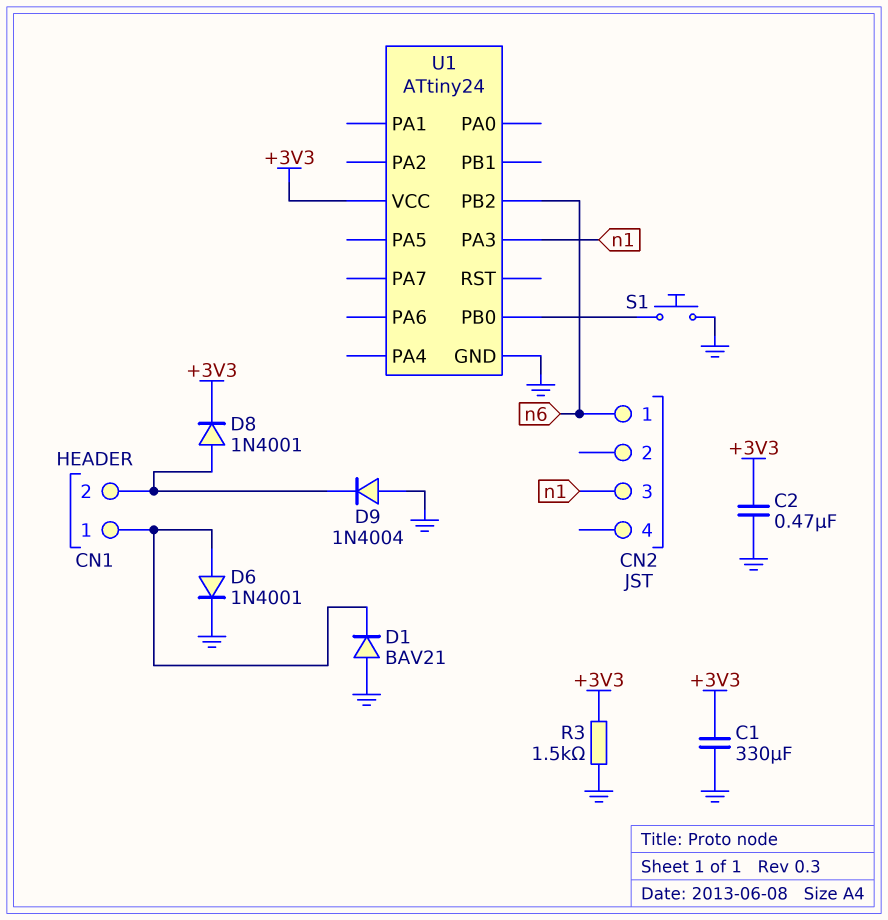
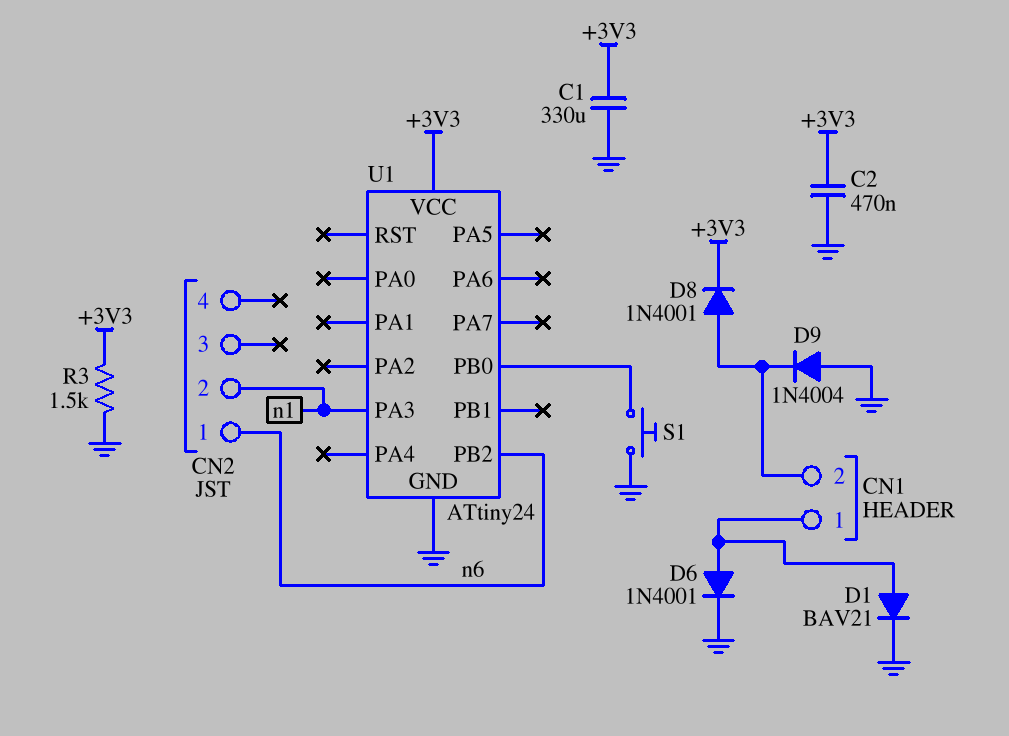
CN2 pin 2: none -> n1
CN2 pin 3: n1 -> none
D1: diode BAV21 (A GND, K CN1/1) -> diode BAV21 (A CN1/1, K GND)

